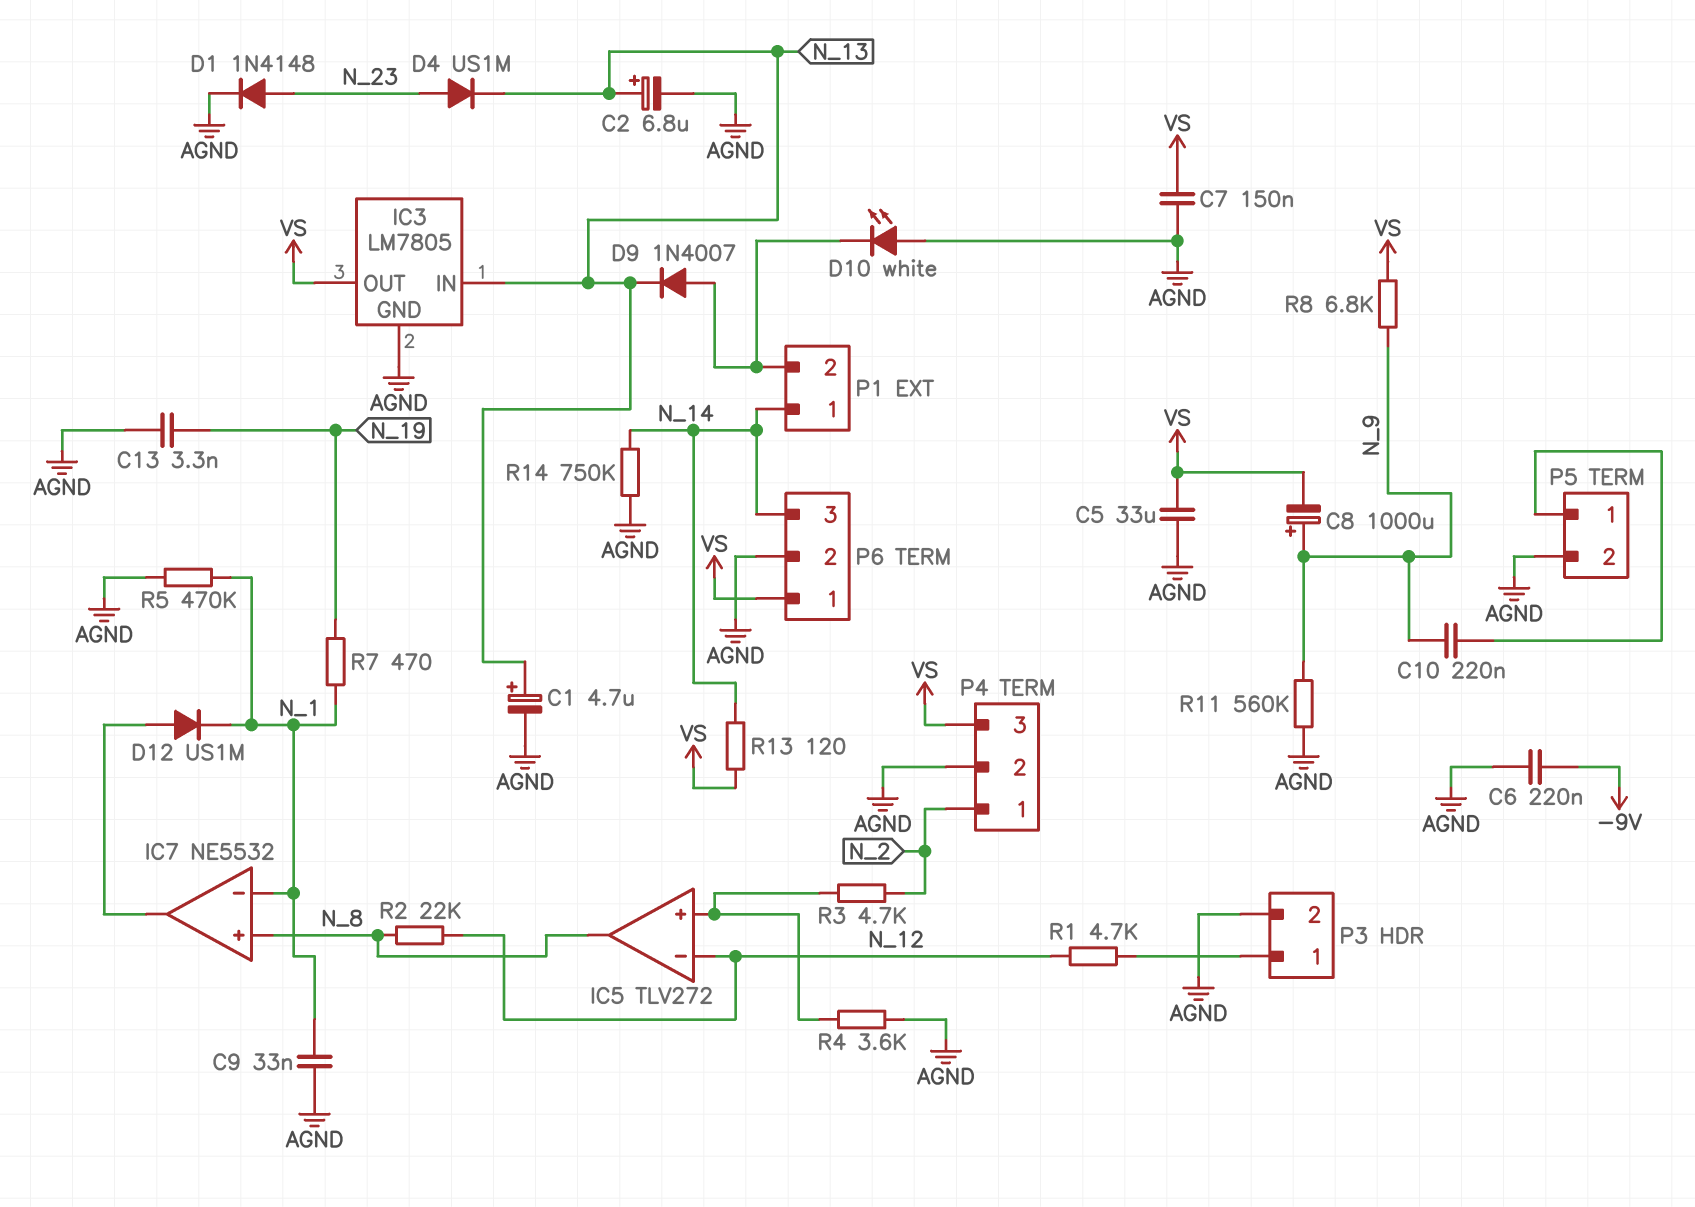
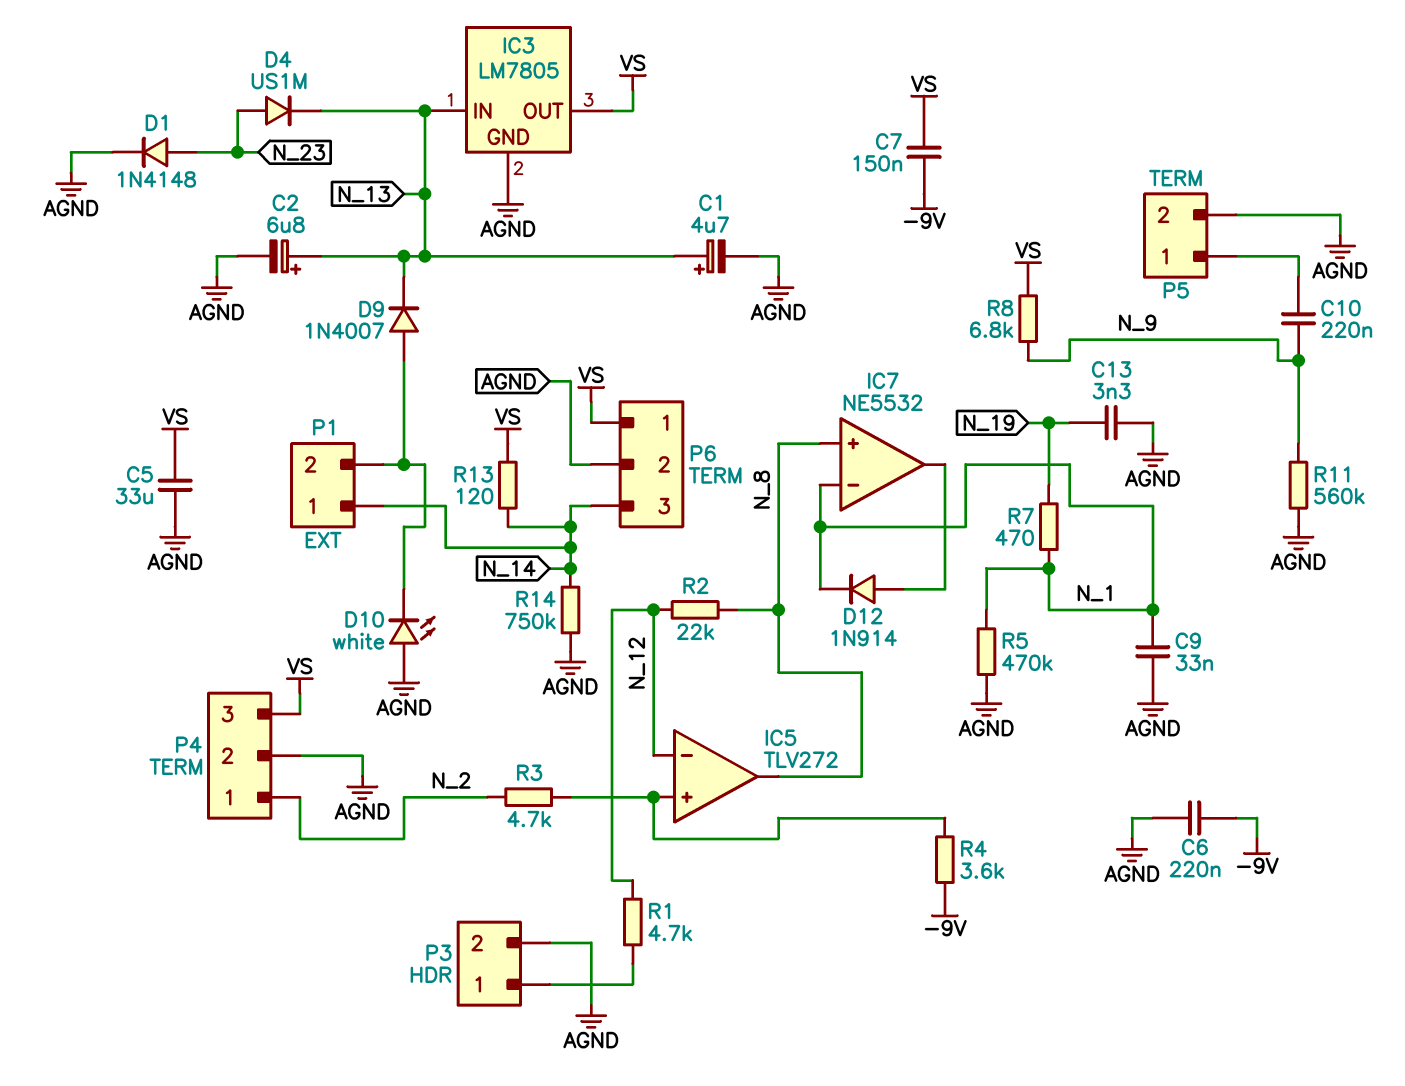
C7: 150nF (AGND, VS) -> 150nF (-9V, VS)
C8: 1000uF (plus N_9, minus VS) -> none
D12: diode US1M (A IC7/out, K N_1) -> diode 1N914 (A IC7/out, K N_1)
R4: 3.6k (AGND, IC5/in+) -> 3.6k (-9V, IC5/in+)

